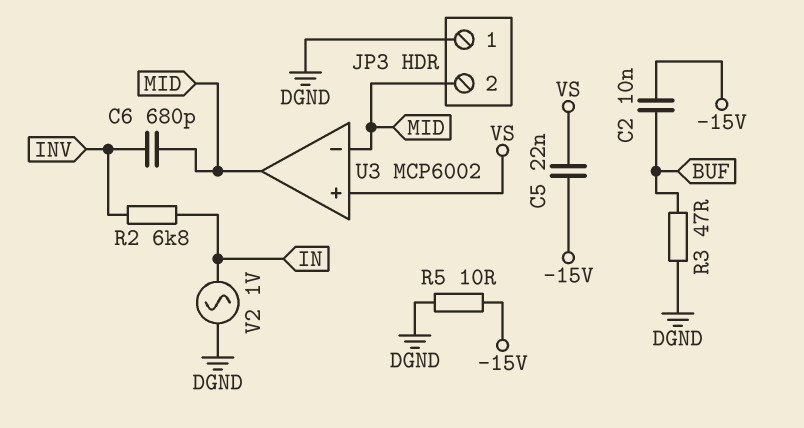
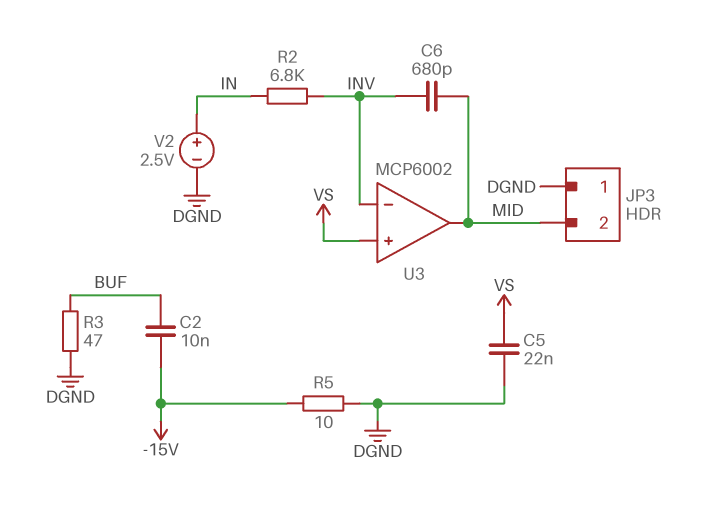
C5: 22nF (-15V, VS) -> 22nF (DGND, VS)
U3 pin in-: MID -> INV
V2: AC 1V (DGND, IN) -> 2.5V (plus IN, minus DGND)

